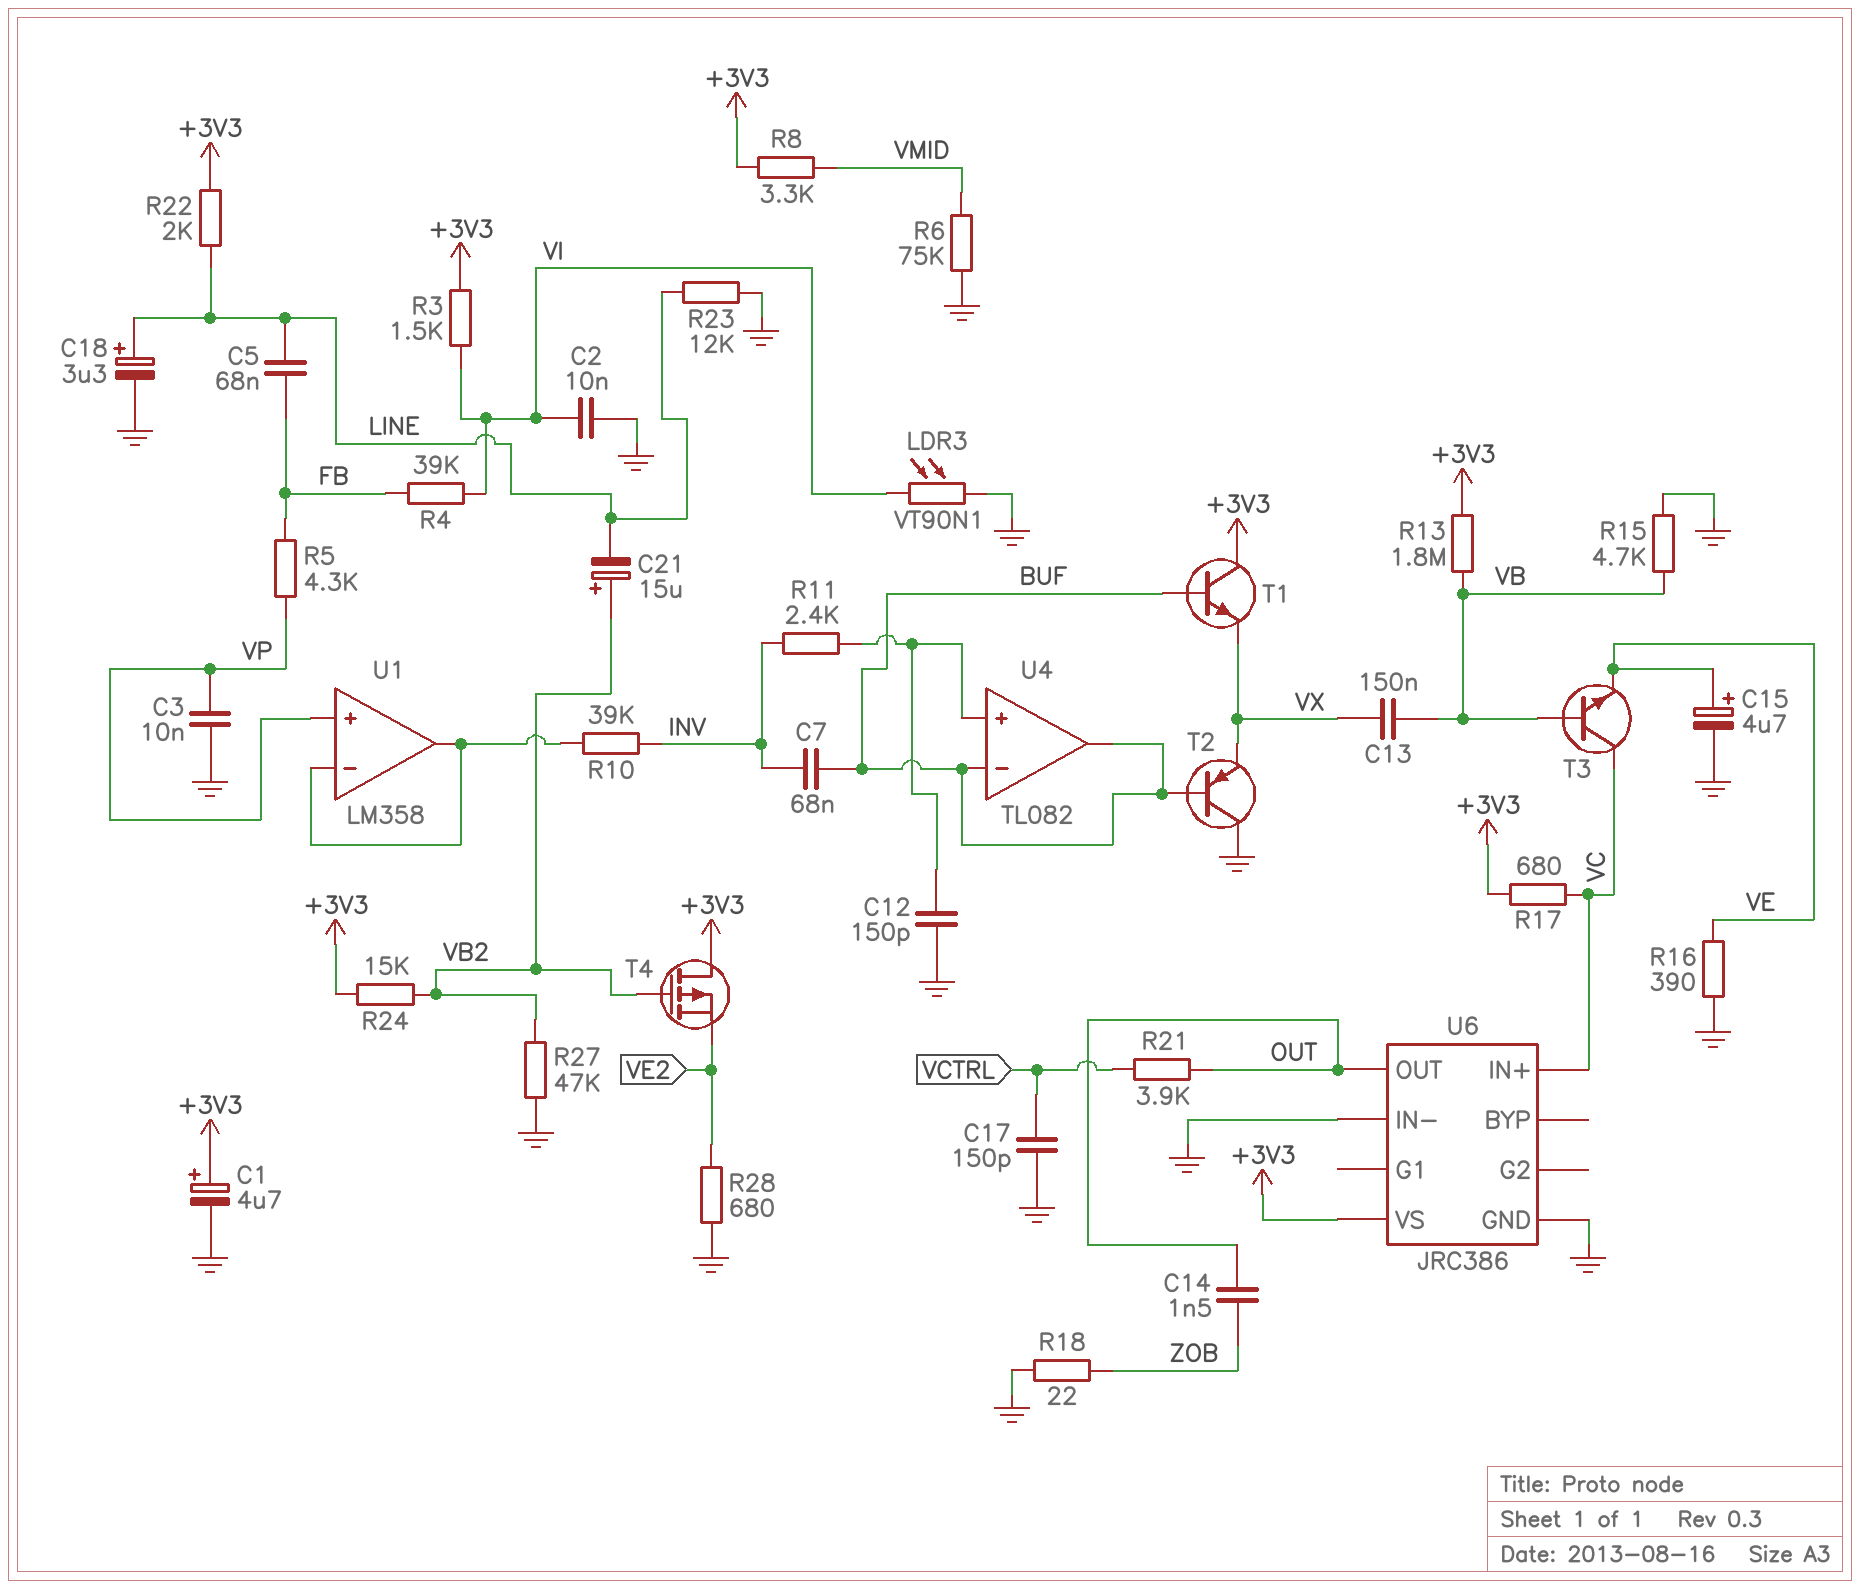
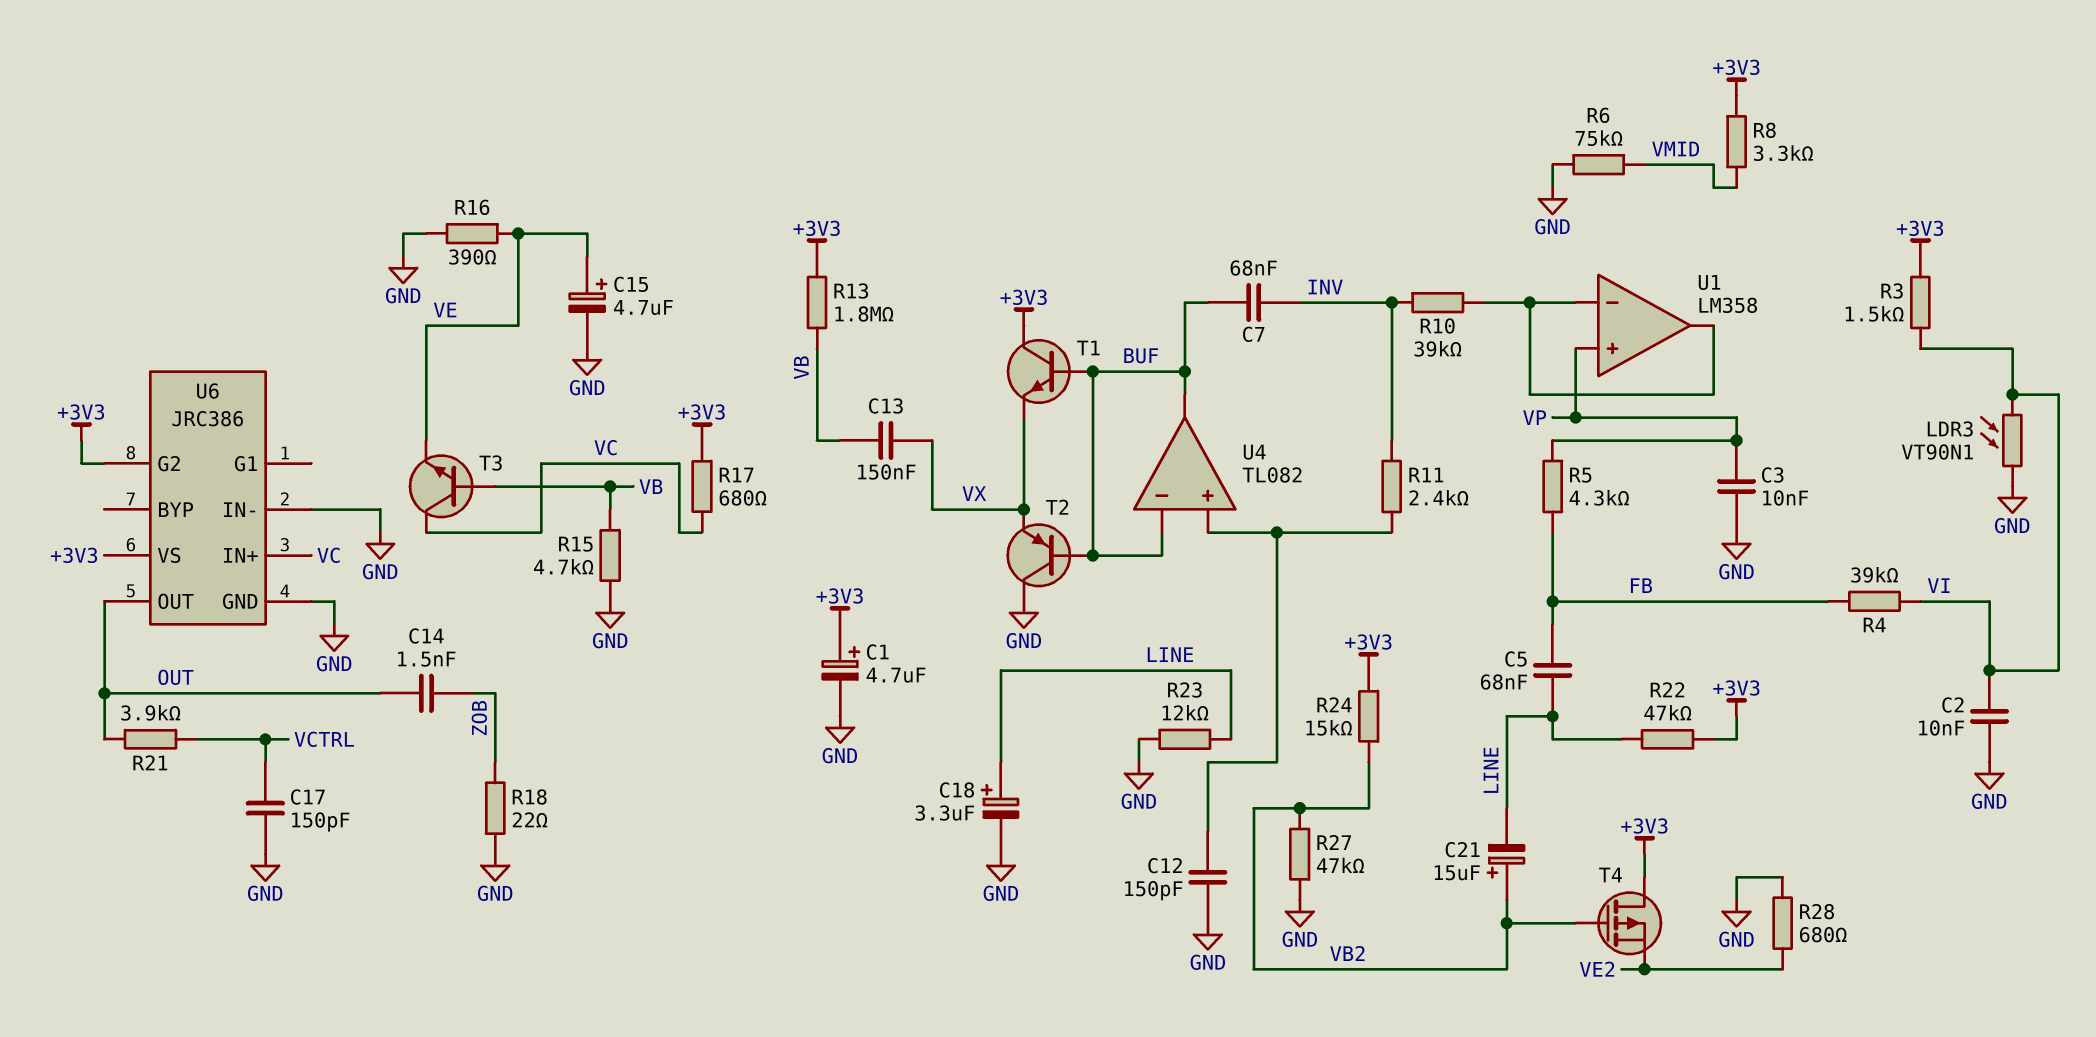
R22: 2k (+3V3, LINE) -> 47k (+3V3, LINE)
U6 pin G2: none -> +3V3

